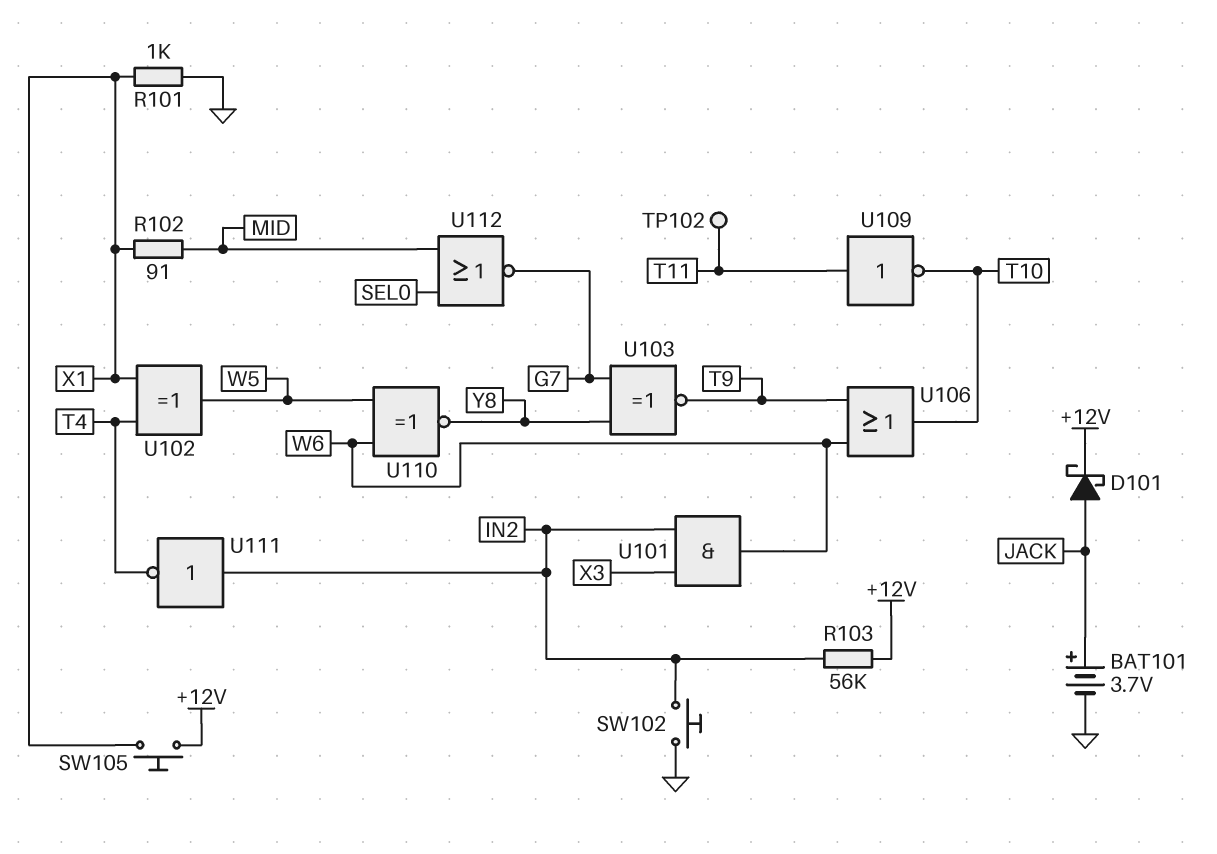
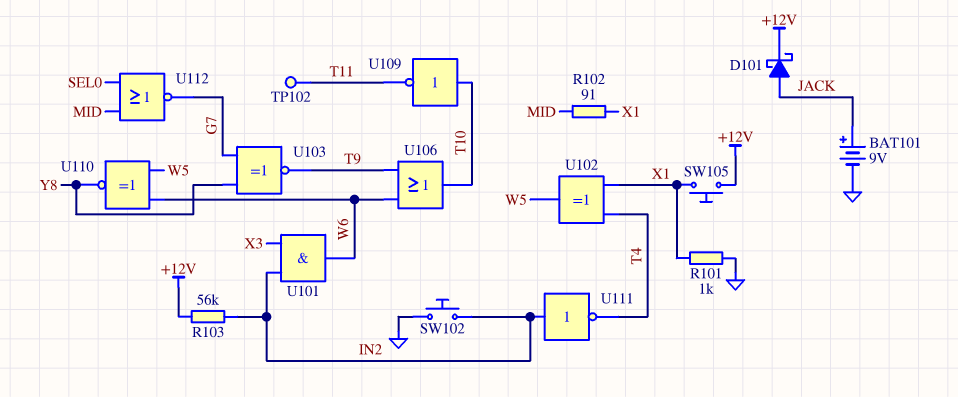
BAT101: 3.7V (plus JACK, minus GND) -> 9V (plus JACK, minus GND)
U109: NOT (in T11, out T10) -> NOT (in T10, out T11)

